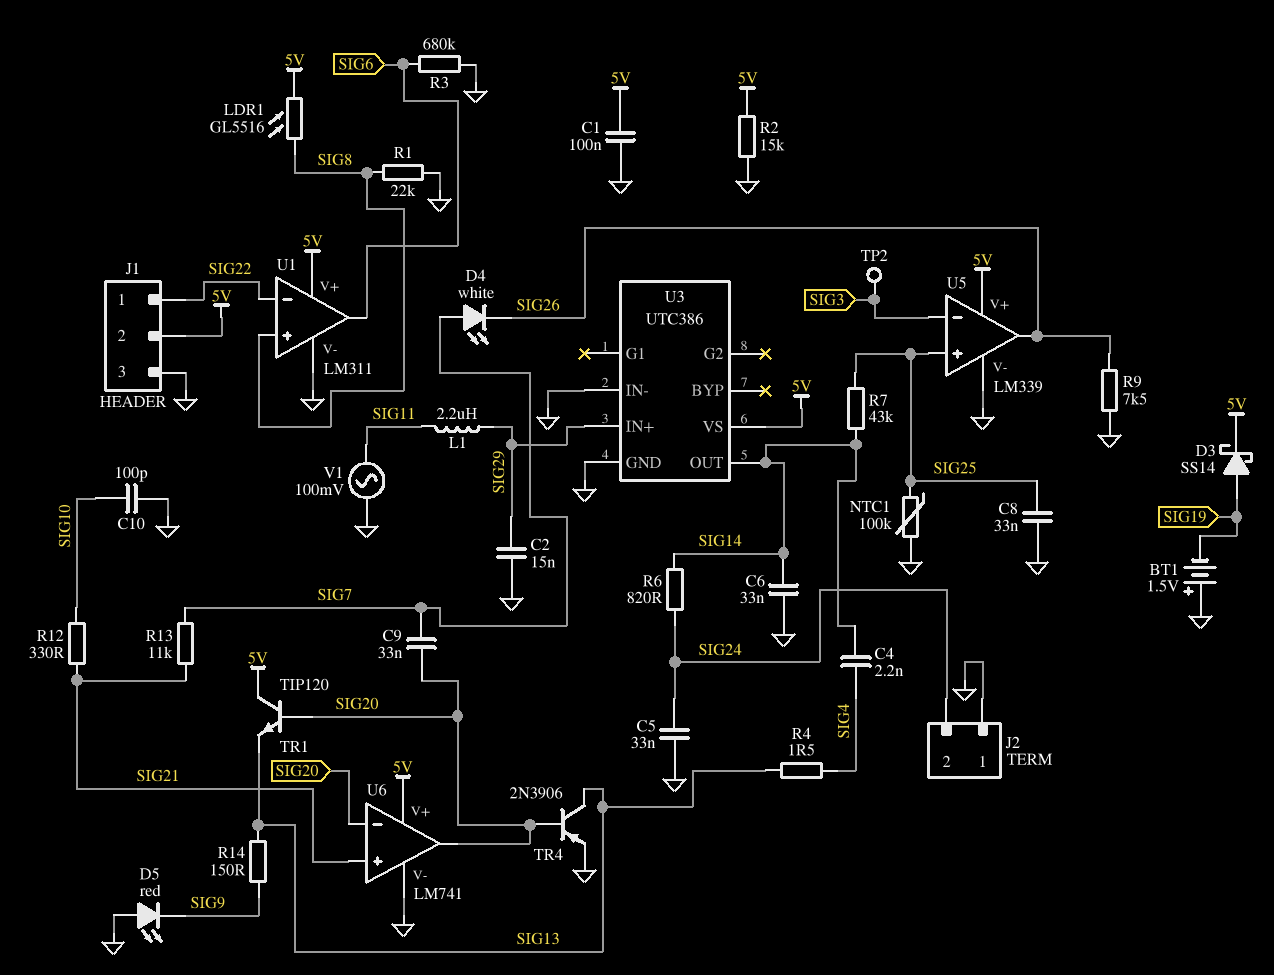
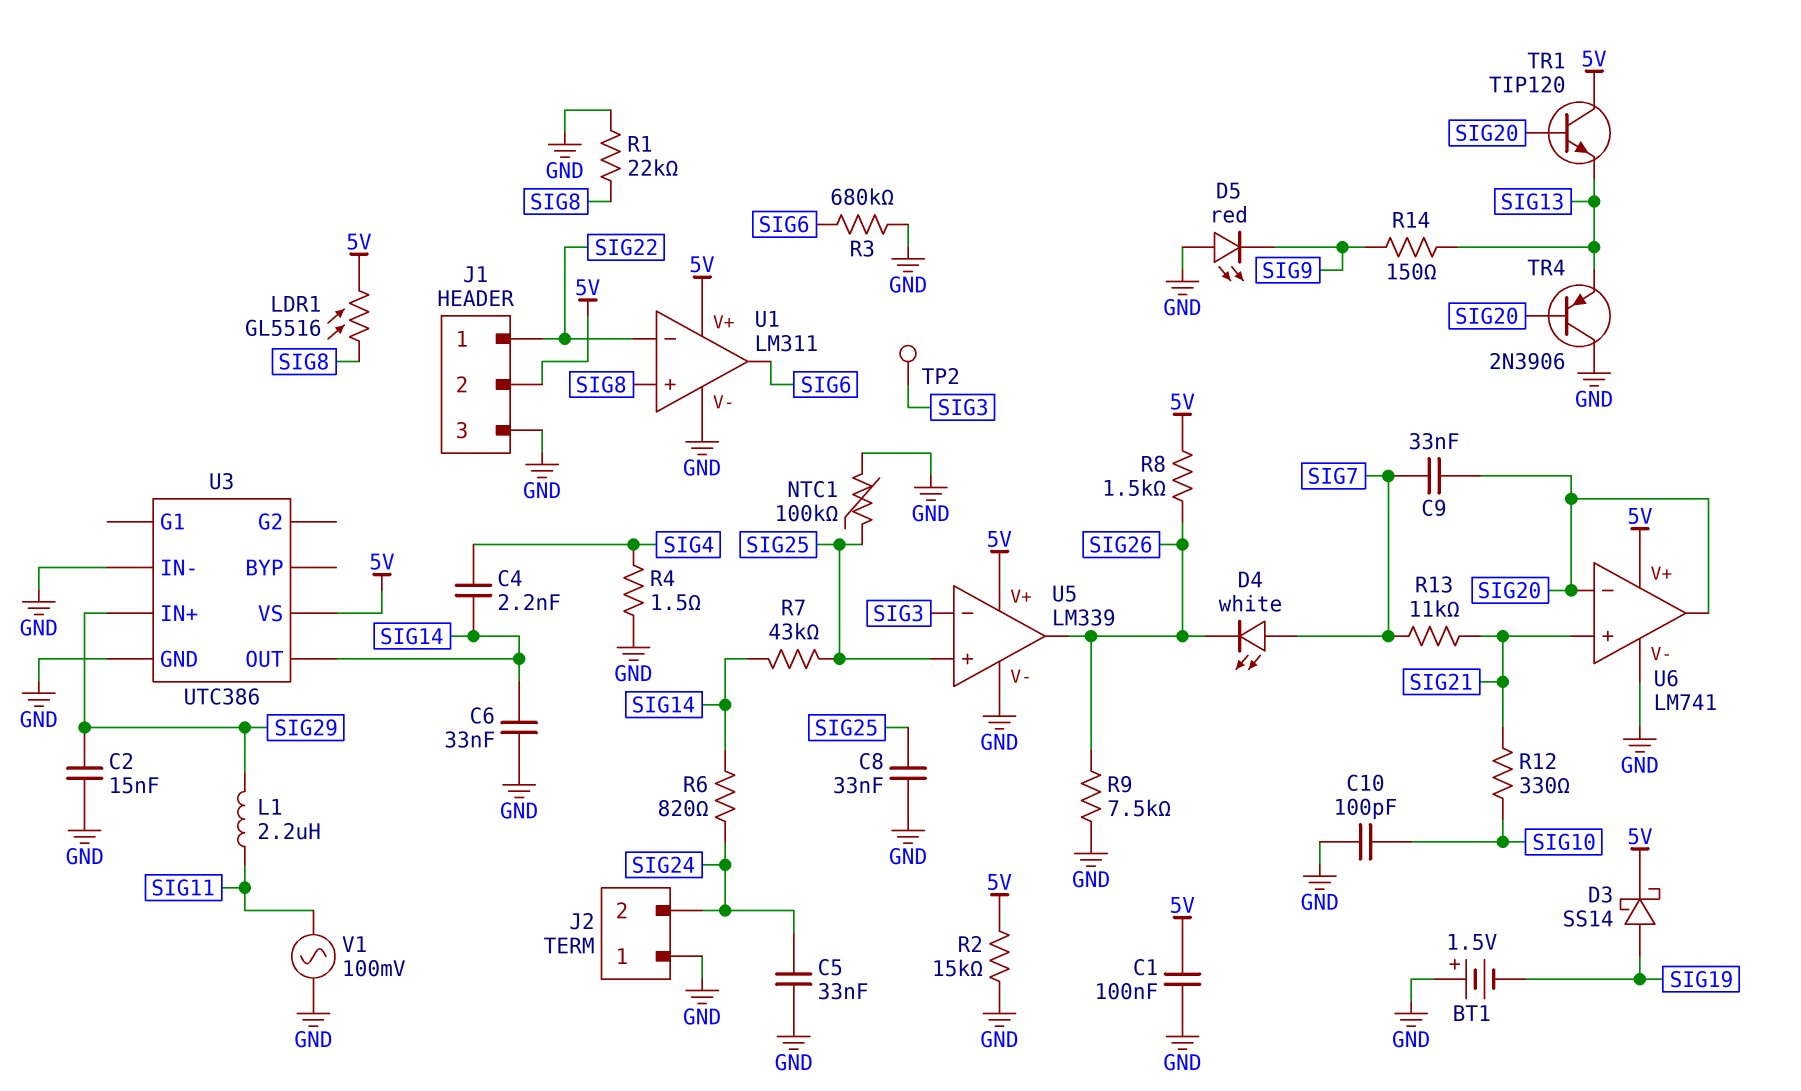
R4: 1.5 (SIG4, SIG13) -> 1.5 (GND, SIG4)
R8: none -> 1.5k (5V, SIG26)
TR4: PNP 2N3906 (B SIG20, C SIG13, E GND) -> PNP 2N3906 (B SIG20, C GND, E SIG13)

